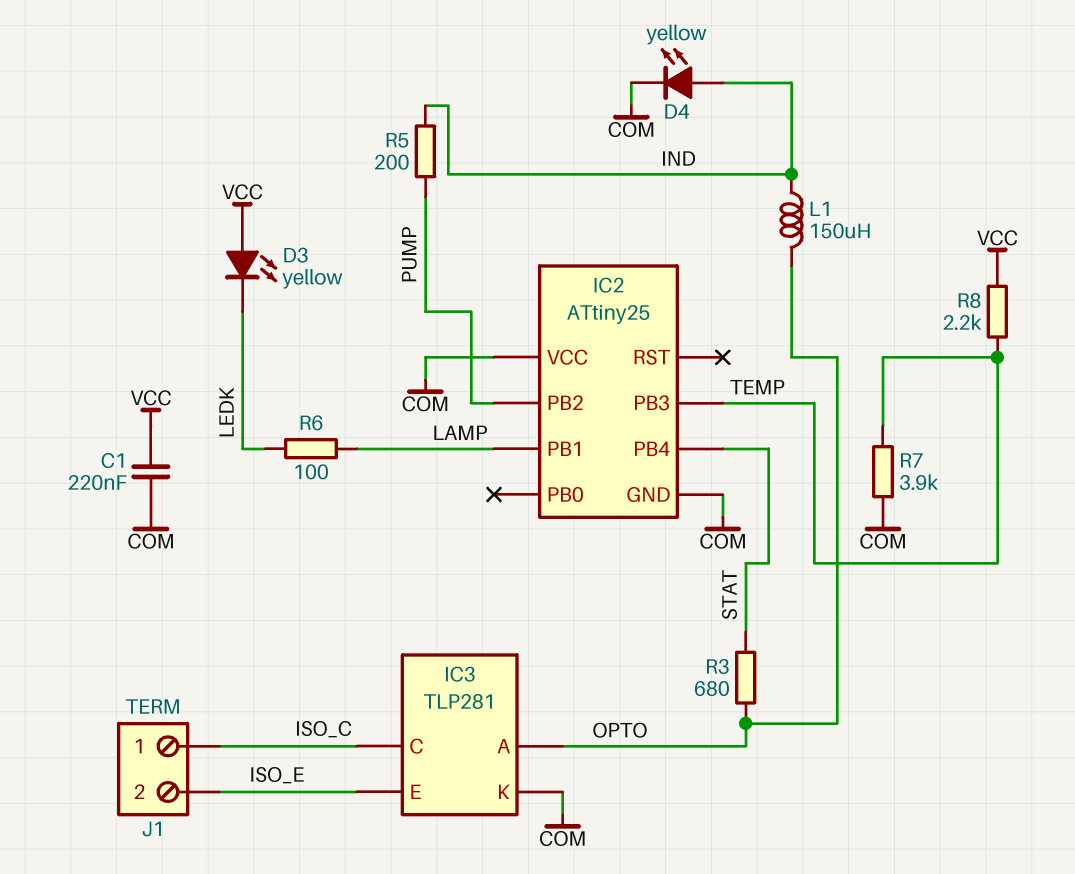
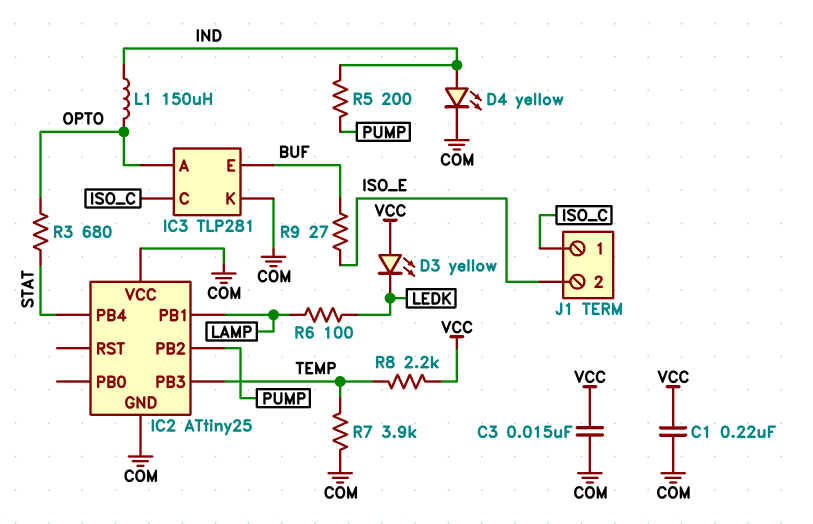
C3: none -> 15nF (COM, VCC)
IC3 pin E: ISO_E -> BUF
R9: none -> 27 (BUF, ISO_E)

